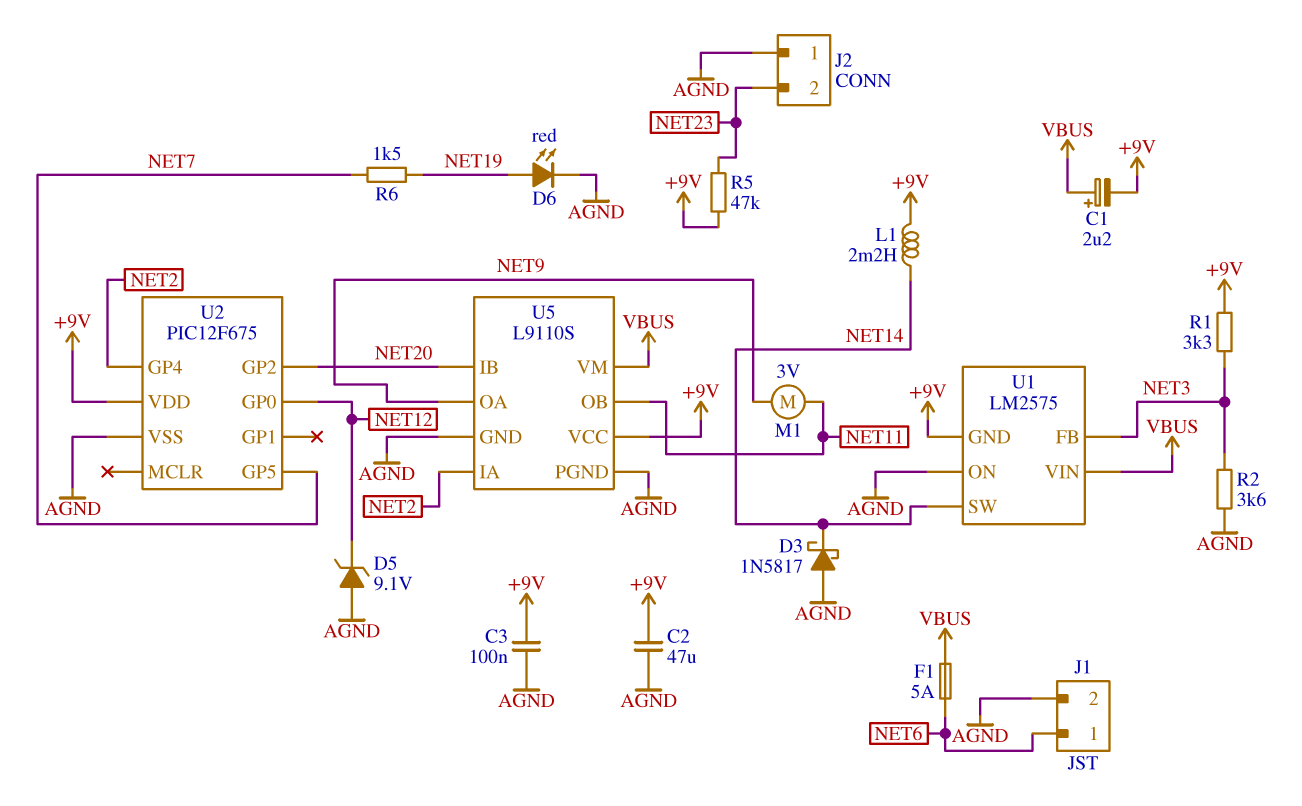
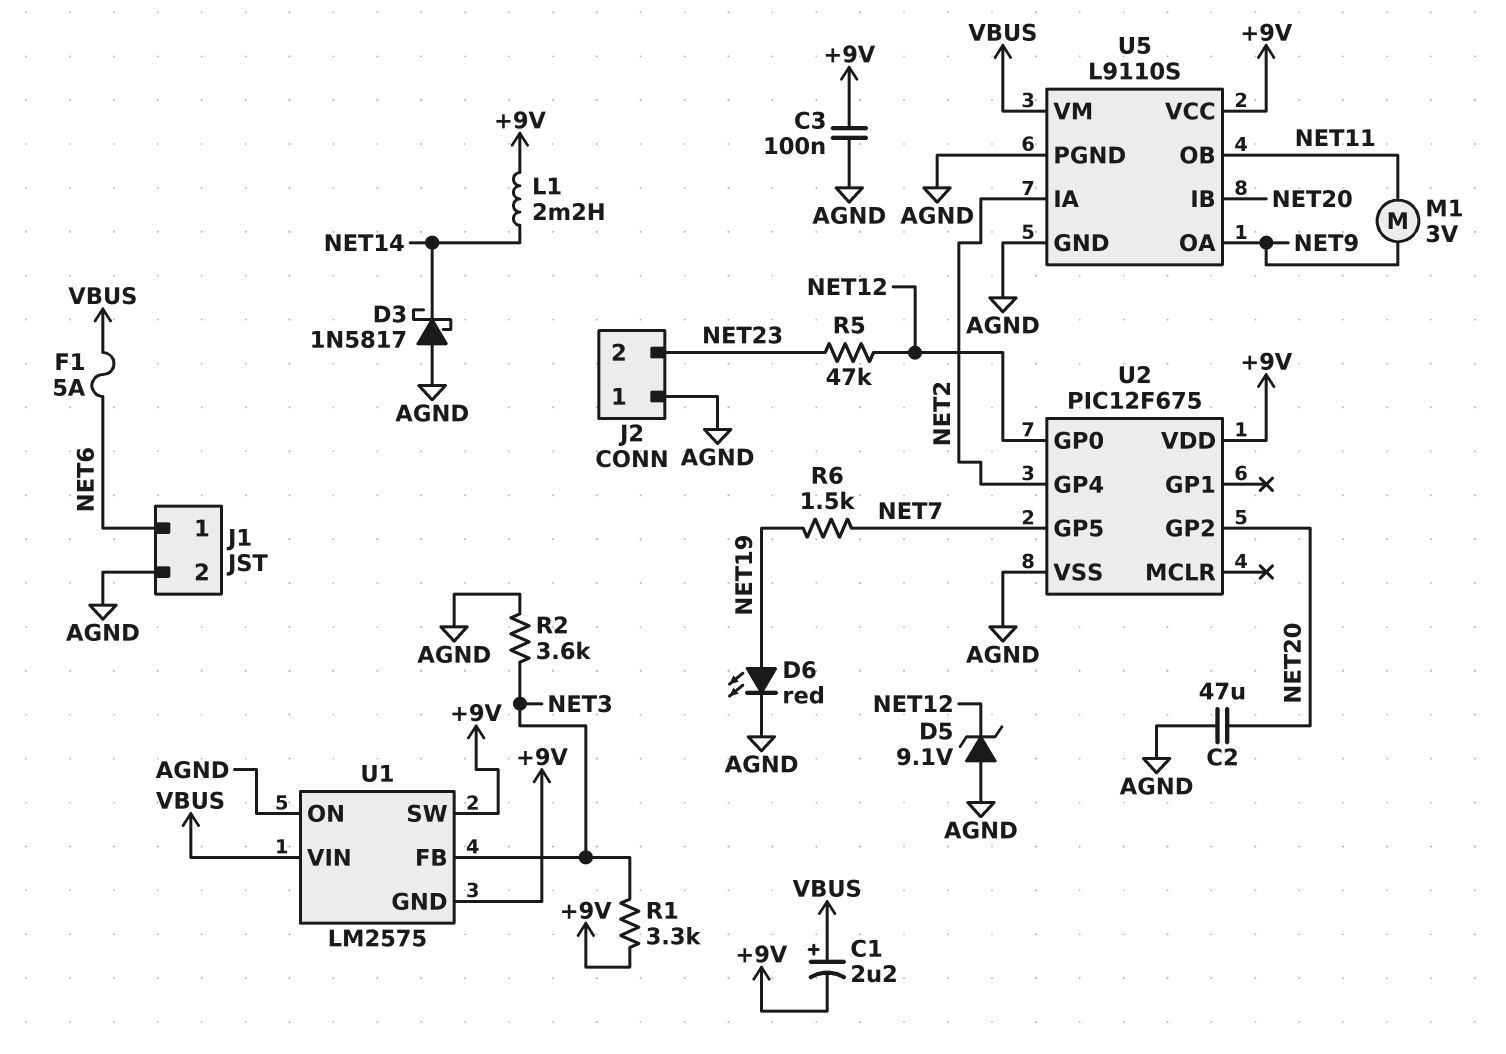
C2: 47uF (+9V, AGND) -> 47uF (AGND, NET20)
R5: 47k (+9V, NET23) -> 47k (NET12, NET23)
U1 pin SW: NET14 -> +9V

